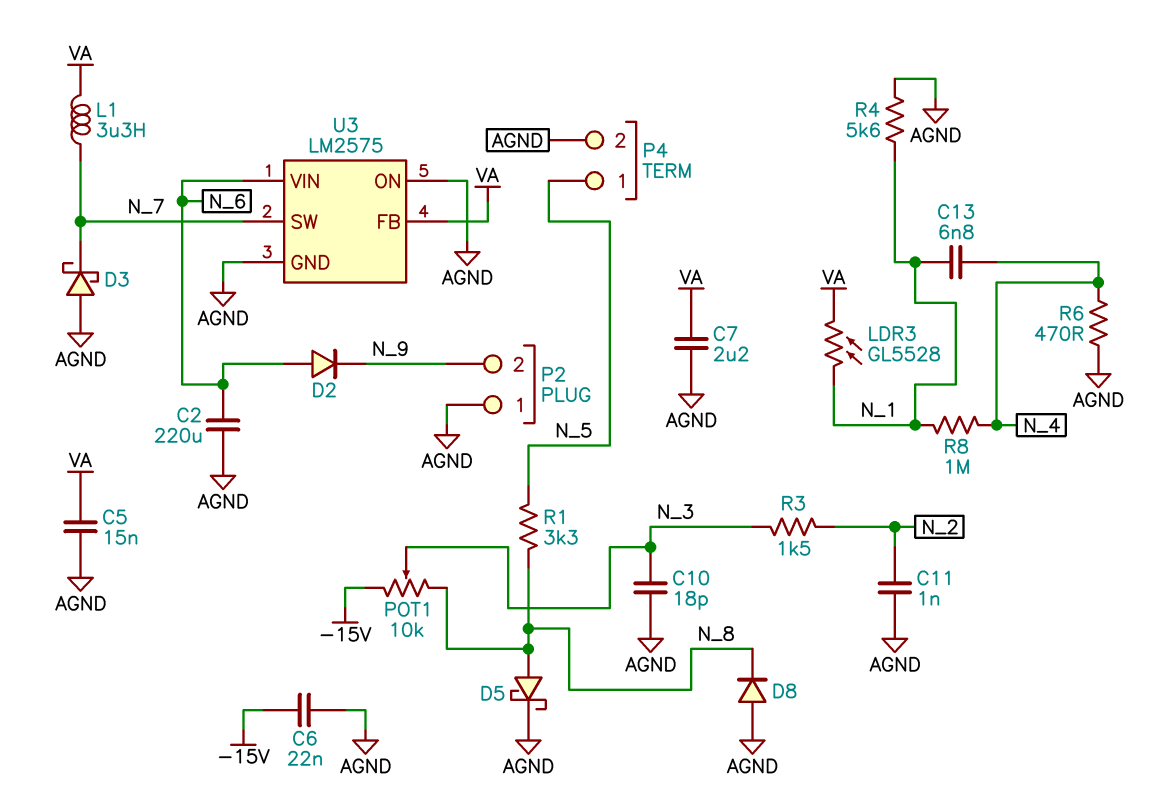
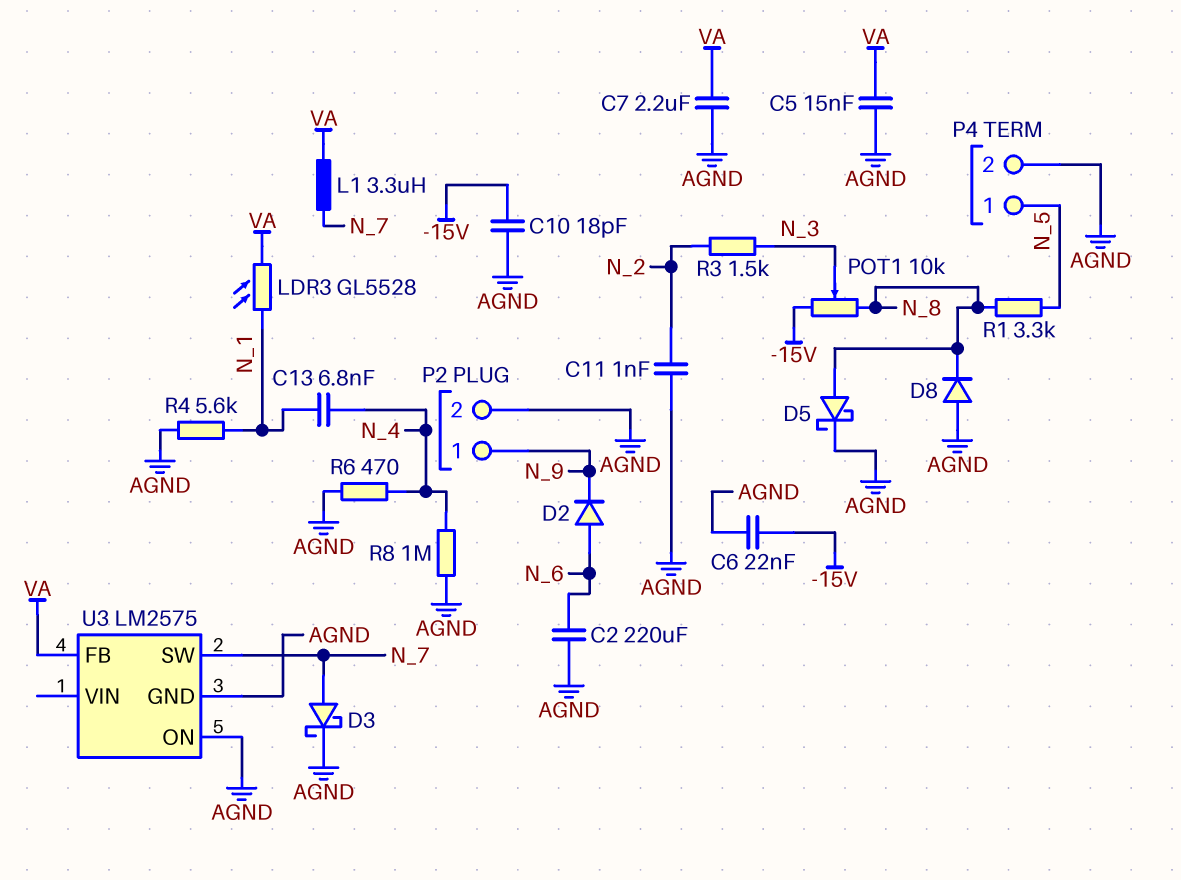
C10: 18pF (AGND, N_3) -> 18pF (-15V, AGND)
D3: schottky (A AGND, K N_7) -> schottky (A N_7, K AGND)
P2 pin 1: AGND -> N_9
P2 pin 2: N_9 -> AGND
R8: 1M (N_1, N_4) -> 1M (AGND, N_4)
U3 pin VIN: N_6 -> none

